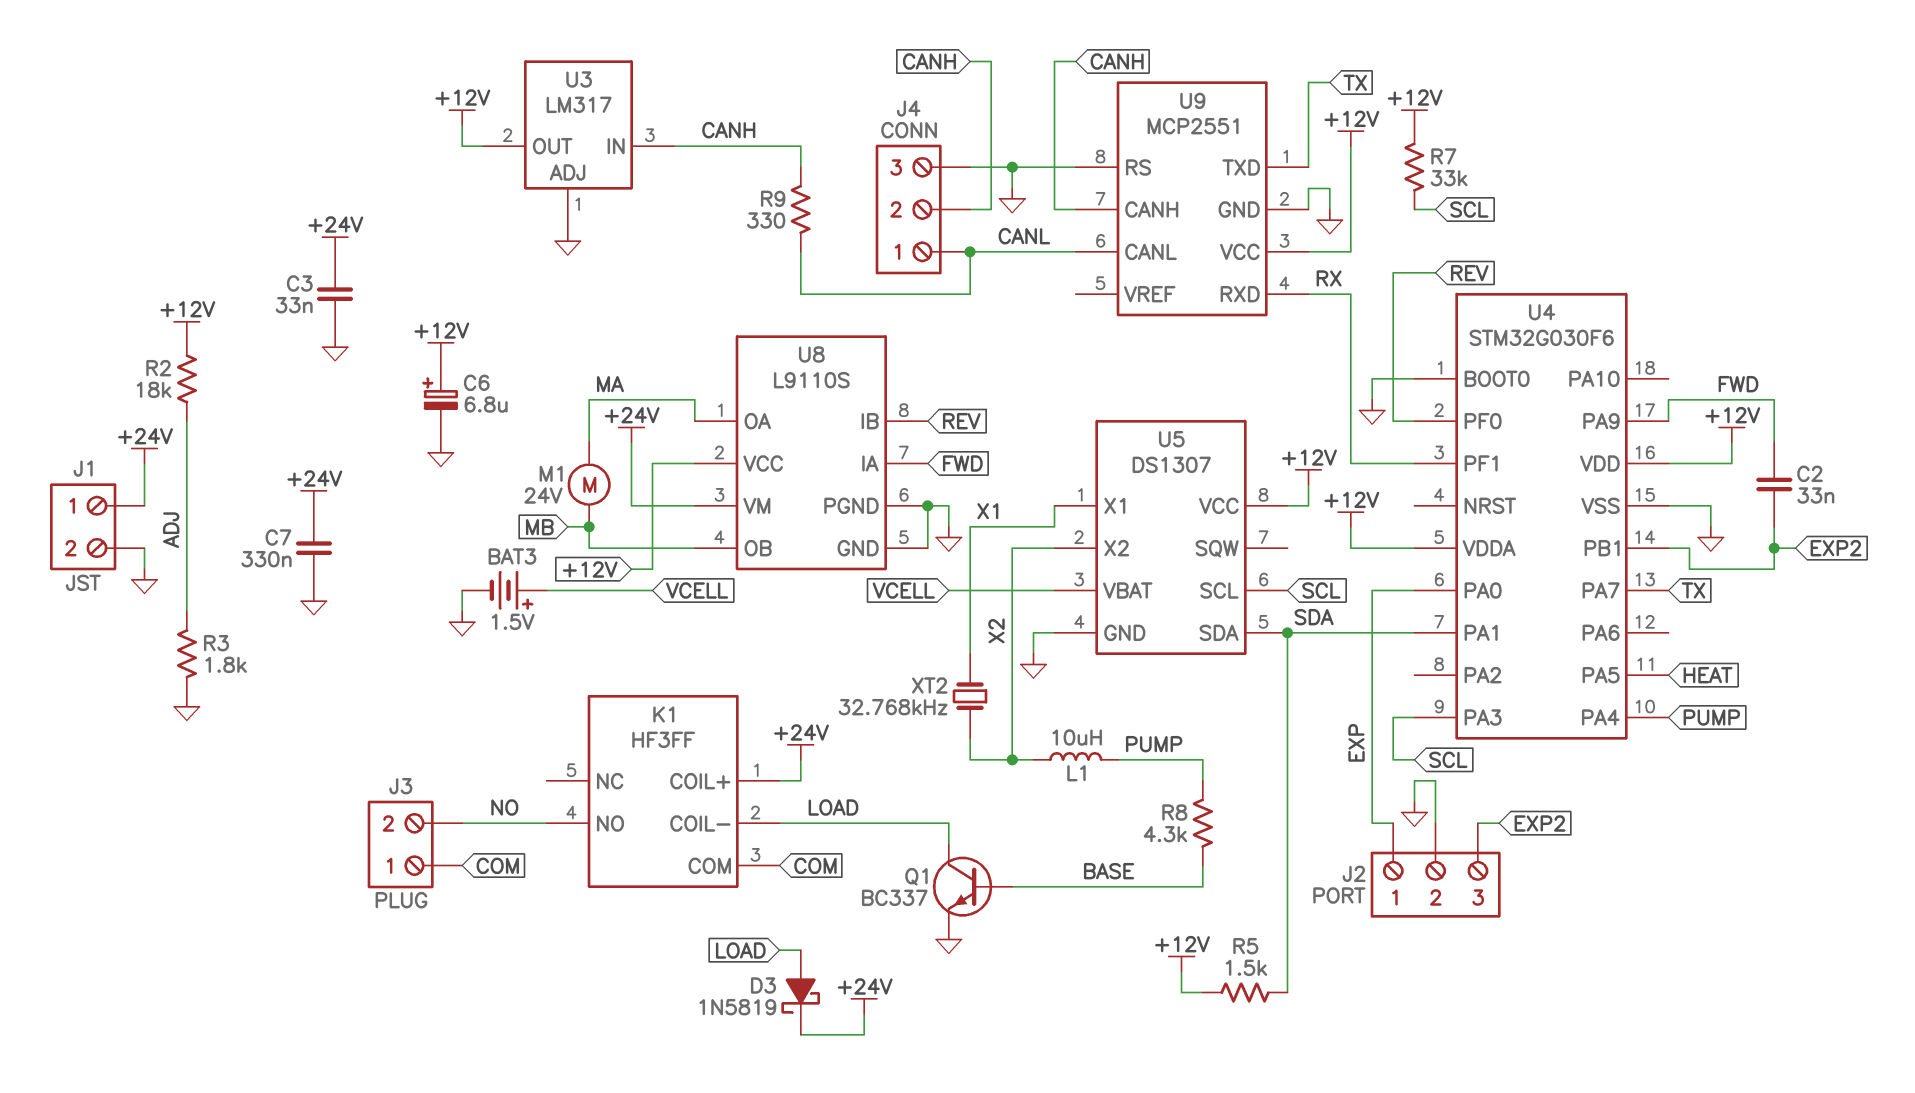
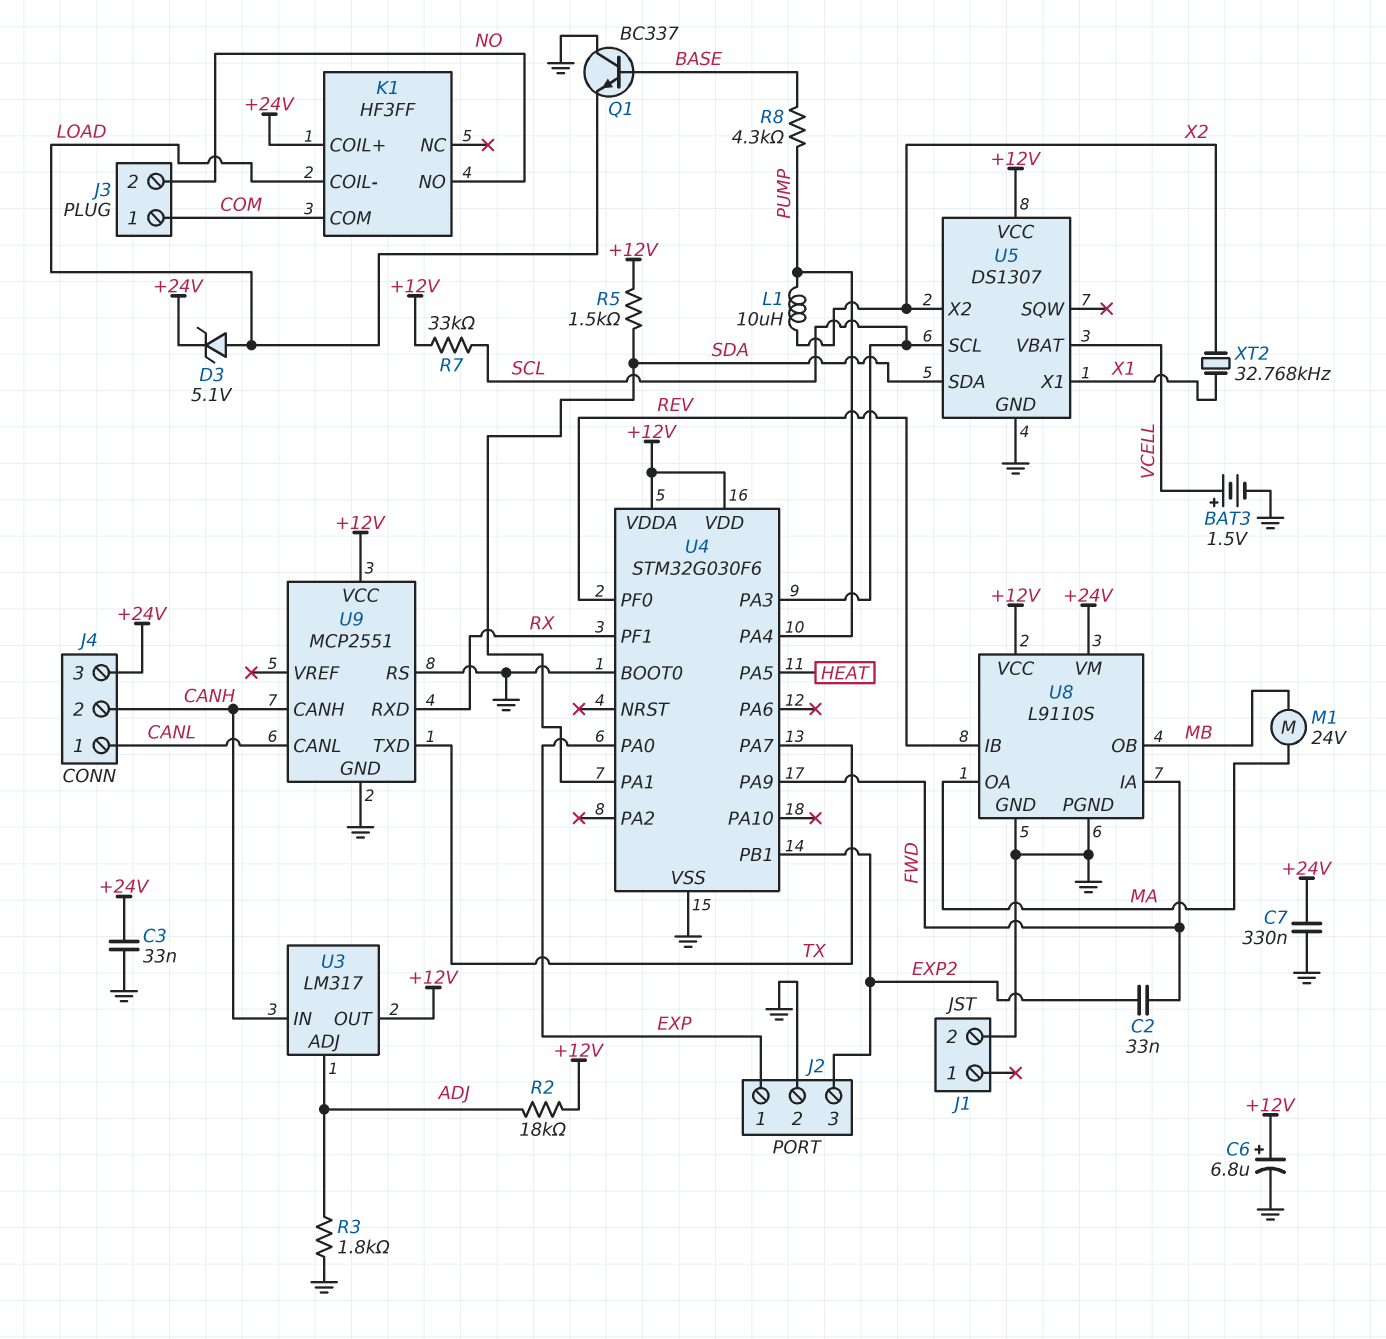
D3: schottky 1N5819 (A LOAD, K +24V) -> zener 5.1V (A LOAD, K +24V)
J1 pin 1: +24V -> none
J4 pin 3: GND -> +24V
Q1: NPN BC337 (B BASE, C LOAD, E GND) -> NPN BC337 (B BASE, C GND, E LOAD)
R9: 330 (CANH, CANL) -> none
U3 pin ADJ: GND -> ADJ

